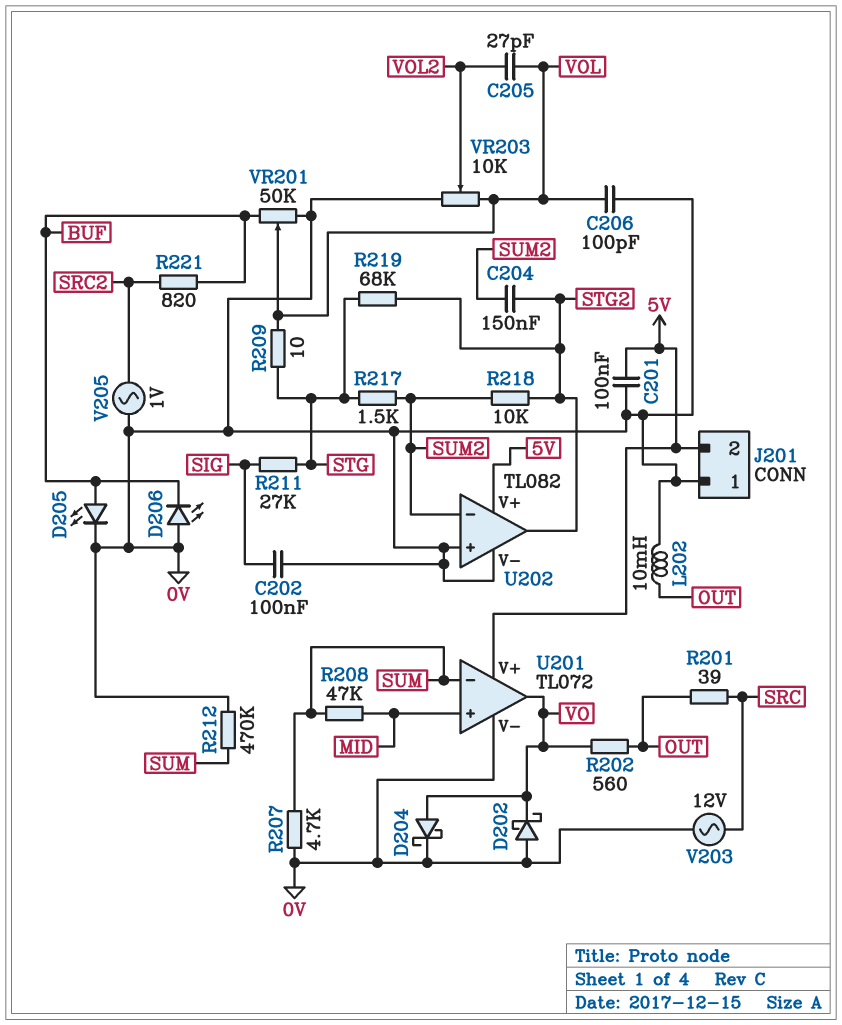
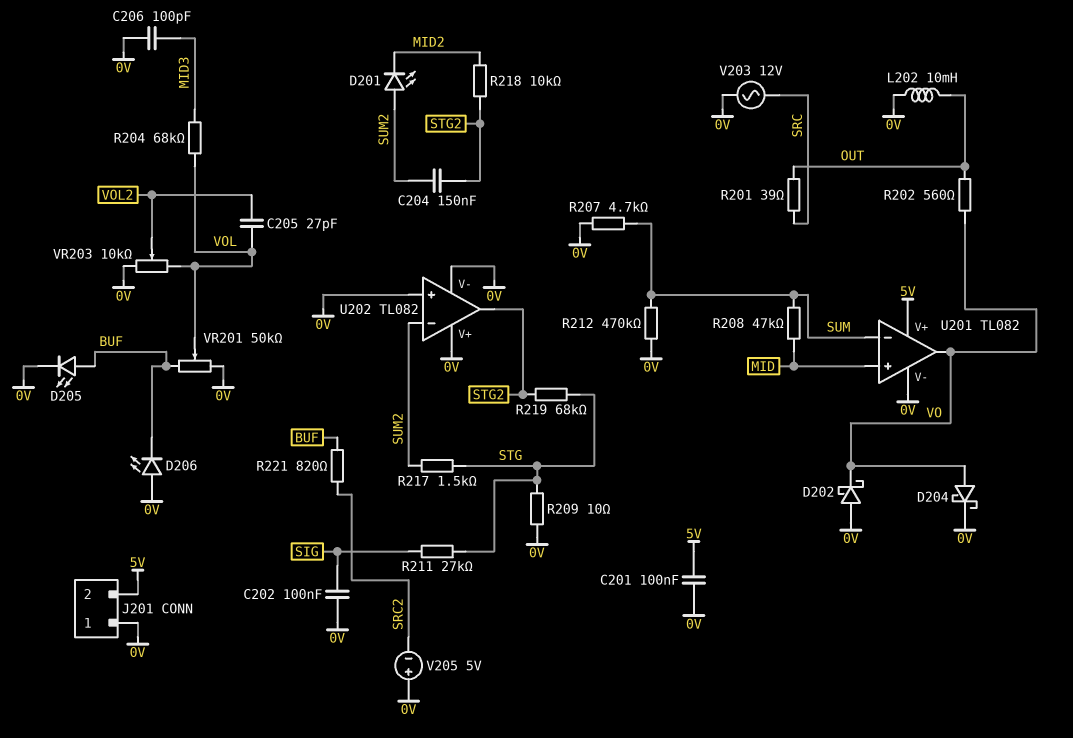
C206: 100pF (0V, VOL) -> 100pF (0V, MID3)
D201: none -> LED (A SUM2, K MID2)
R204: none -> 68k (MID3, VOL)
R209: 10 (STG, VOL) -> 10 (0V, STG)
R218: 10k (STG2, SUM2) -> 10k (MID2, STG2)
U201: TL072 -> TL082
U202 pin V+: 5V -> 0V
V205: AC 1V (0V, SRC2) -> 5V (plus 0V, minus SRC2)

